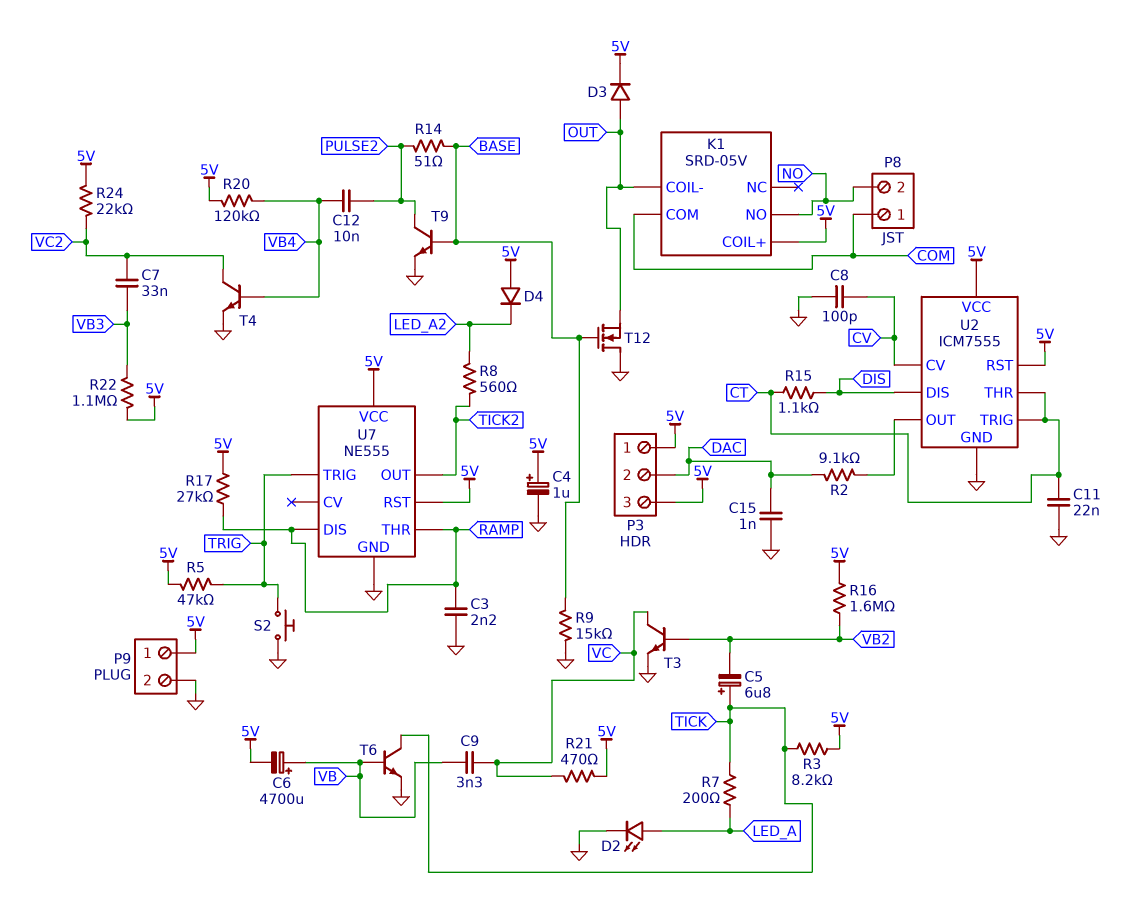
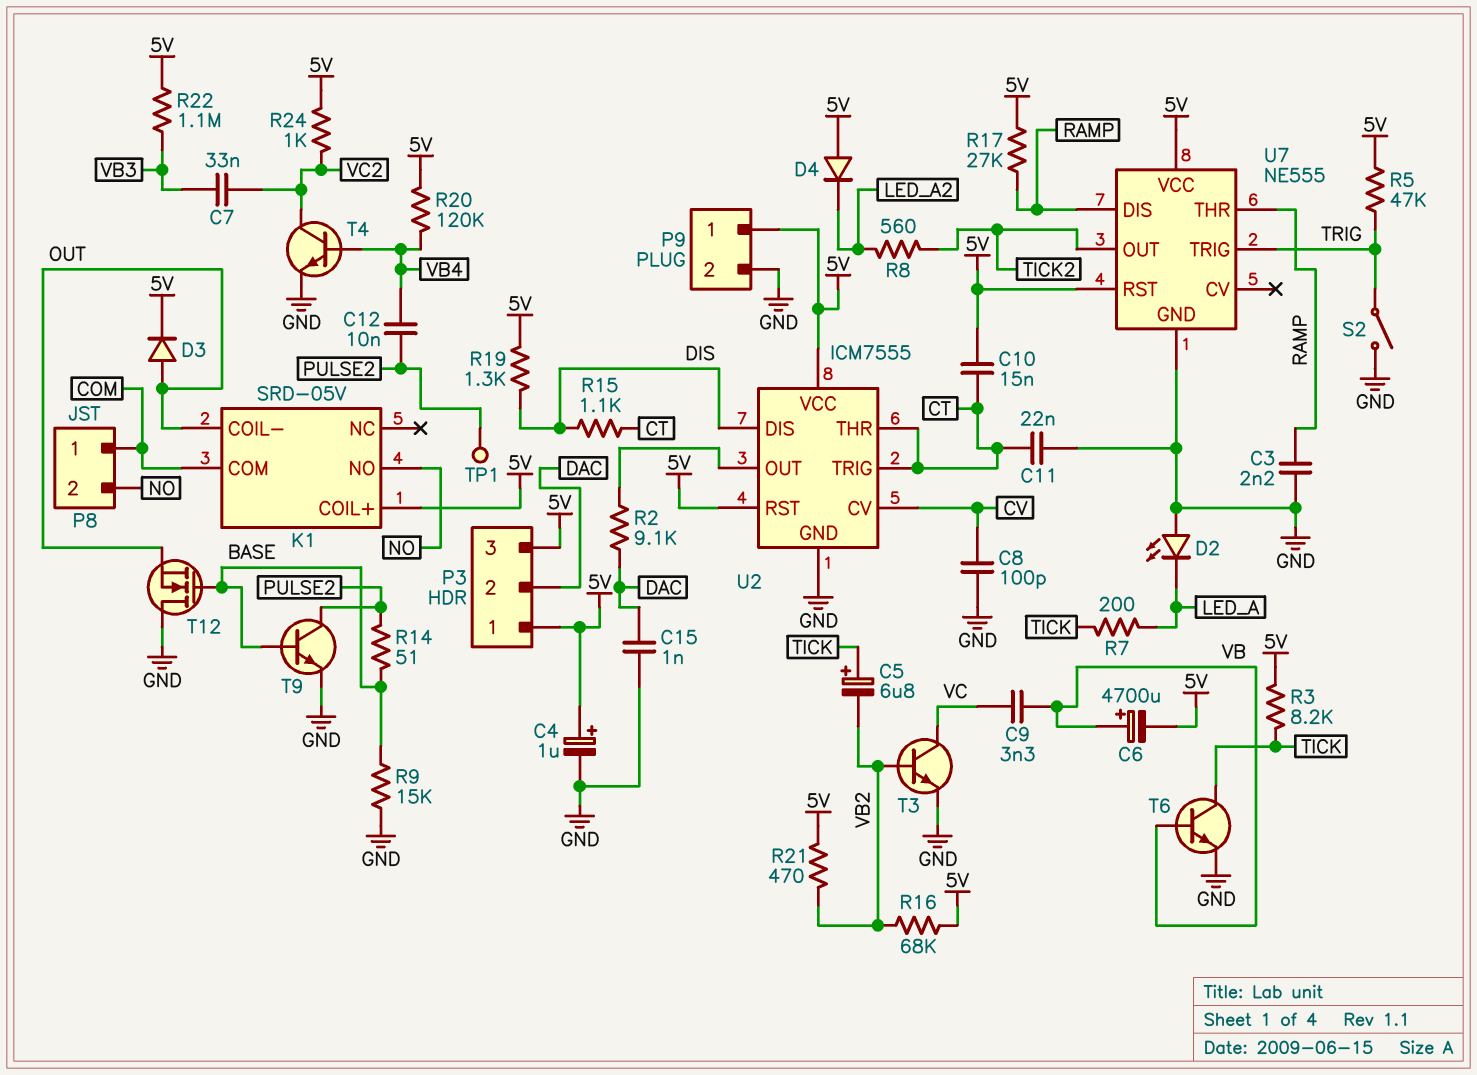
C10: none -> 15nF (5V, CT)
D2: LED (A LED_A, K GND) -> LED (A GND, K LED_A)
R16: 1.6M (5V, VB2) -> 68k (5V, VB2)
R19: none -> 1.3k (5V, DIS)
R21: 470 (5V, VC) -> 470 (5V, VB2)
R24: 22k (5V, VC2) -> 1k (5V, VC2)
S2: button (GND, TRIG) -> switch (GND, TRIG)
TP1: none -> test point (PULSE2)

